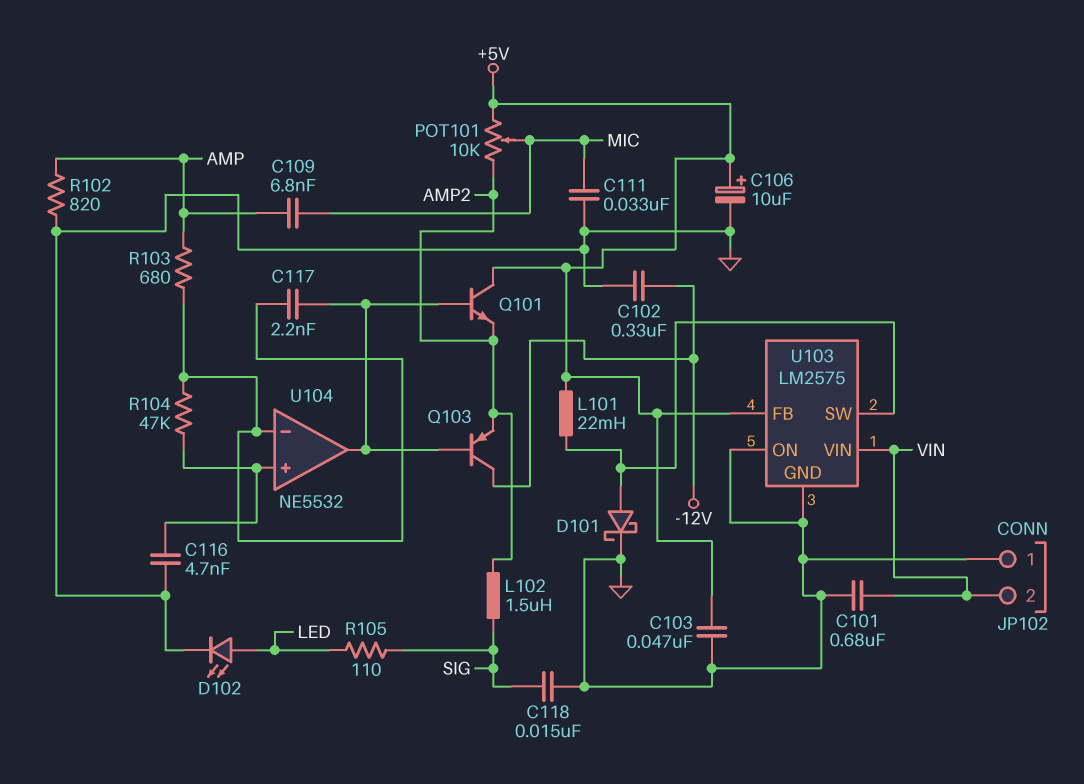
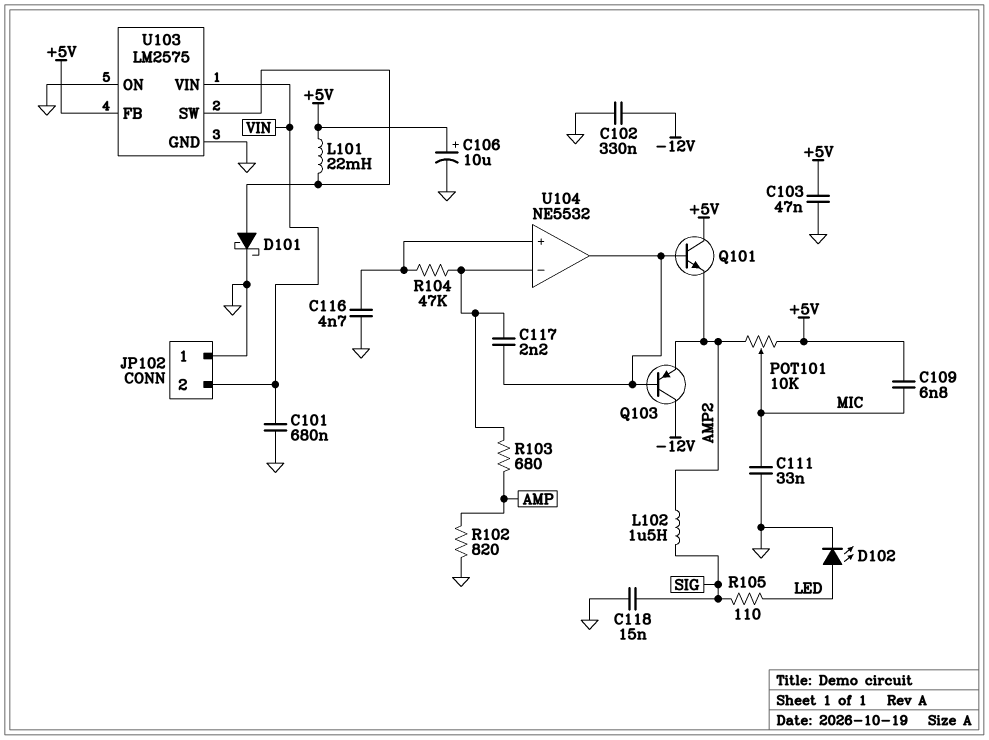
C109: 6.8nF (AMP, MIC) -> 6.8nF (+5V, MIC)

